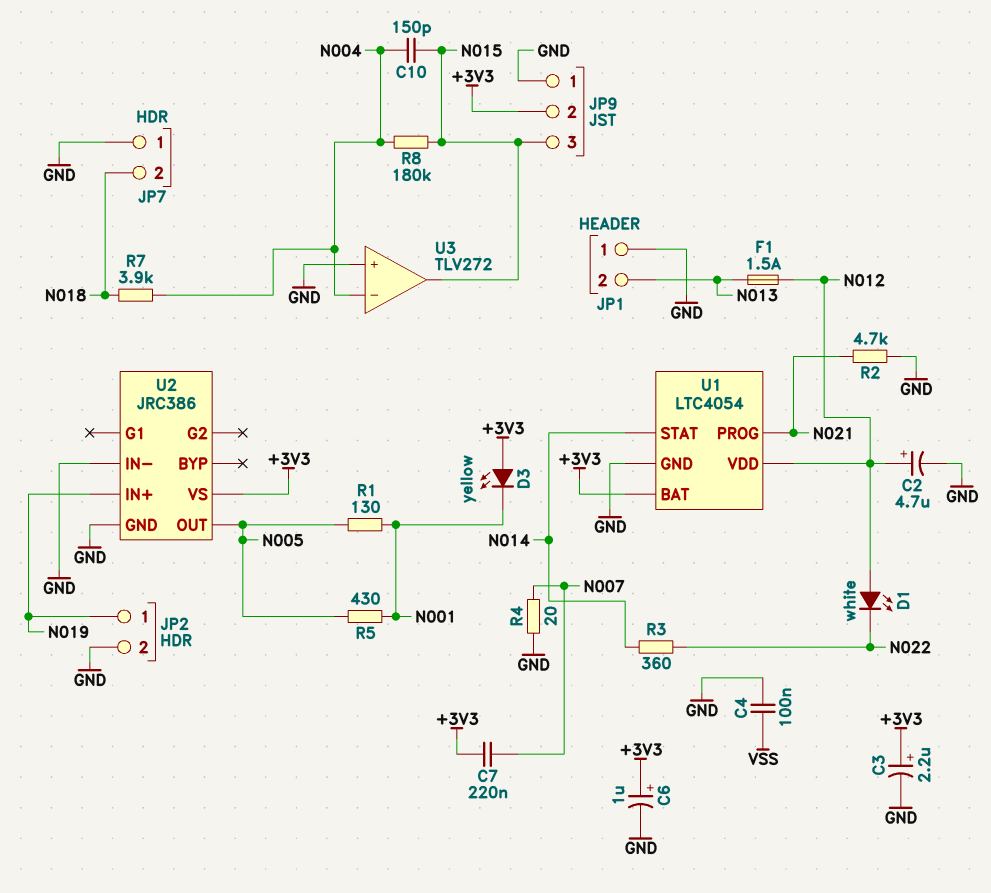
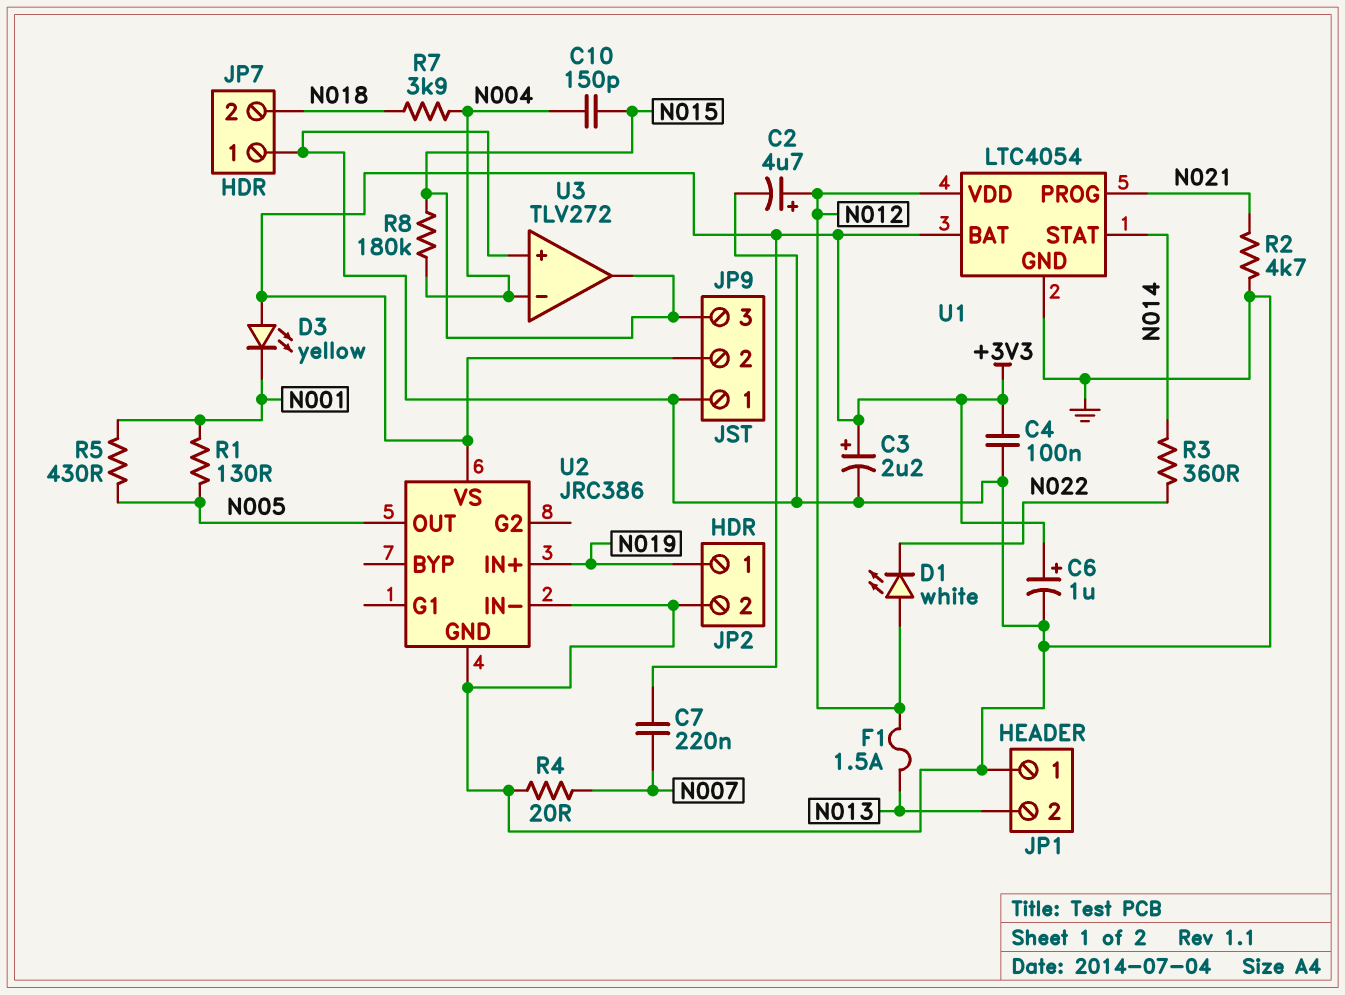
C4: 100nF (GND, VSS) -> 100nF (+3V3, GND)

